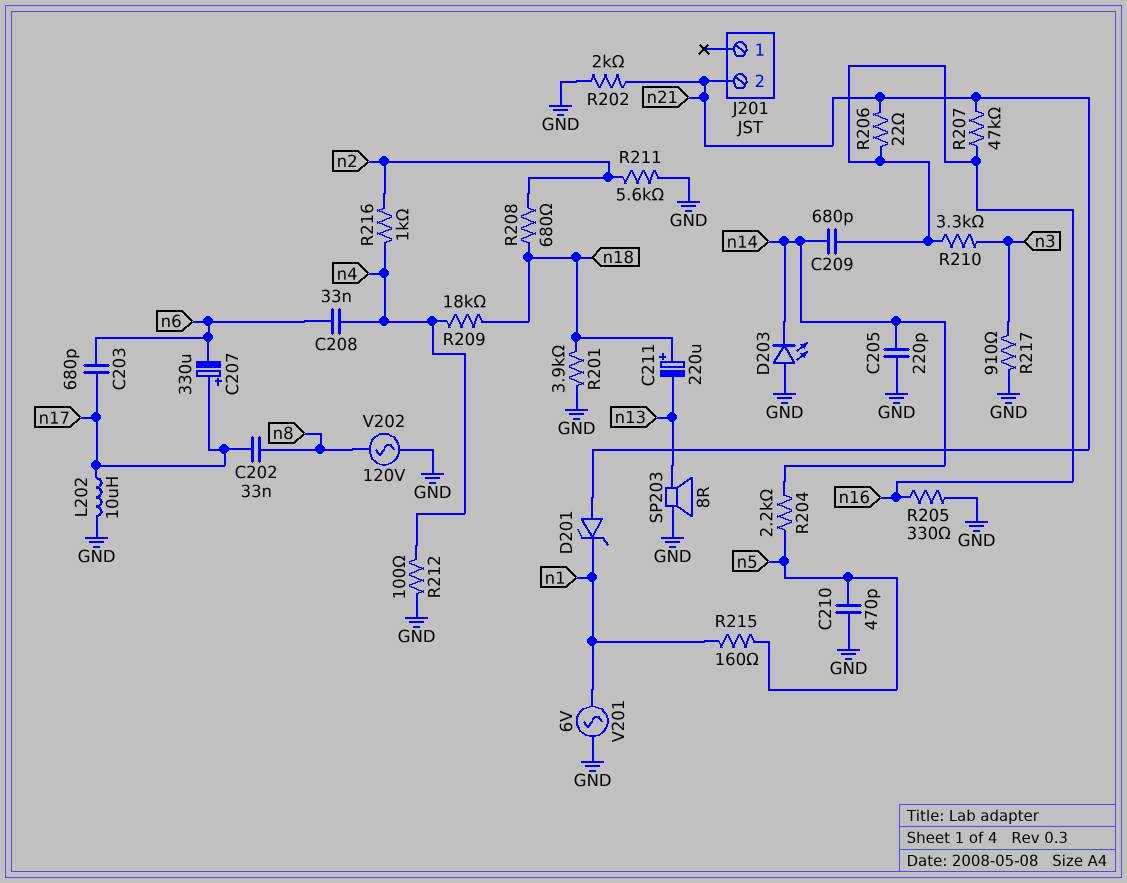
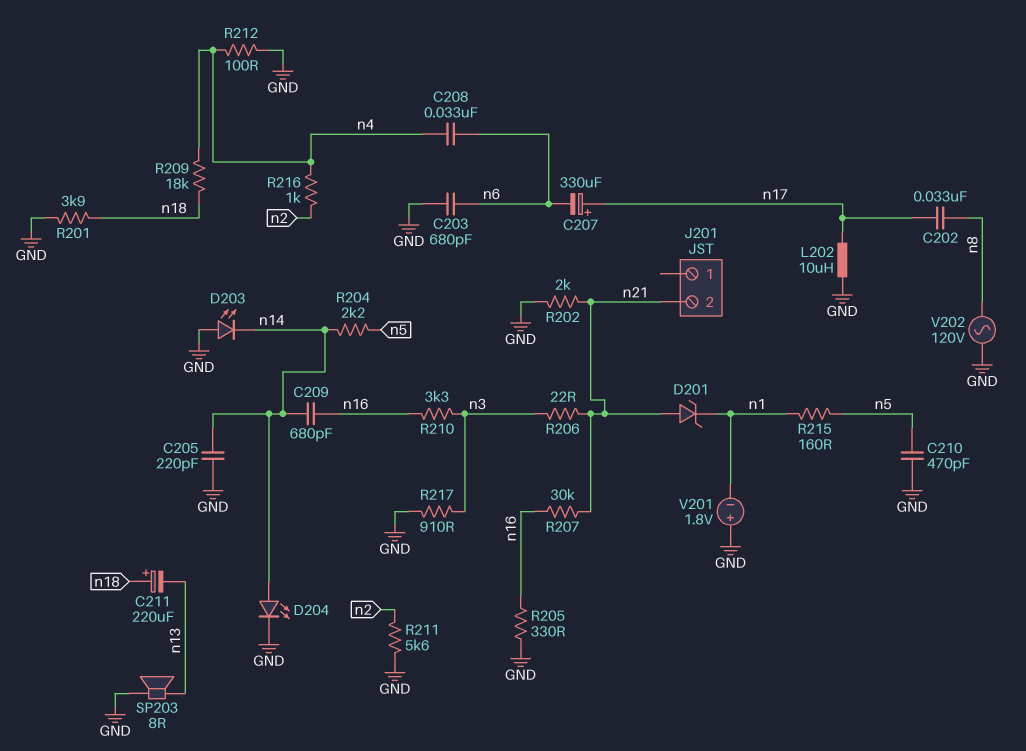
C203: 680pF (n6, n17) -> 680pF (GND, n6)
D204: none -> LED (A n14, K GND)
R206: 22 (n16, n21) -> 22 (n3, n21)
R207: 47k (n16, n21) -> 30k (n16, n21)
R208: 680 (n2, n18) -> none
V201: AC 6V (GND, n1) -> 1.8V (plus GND, minus n1)

